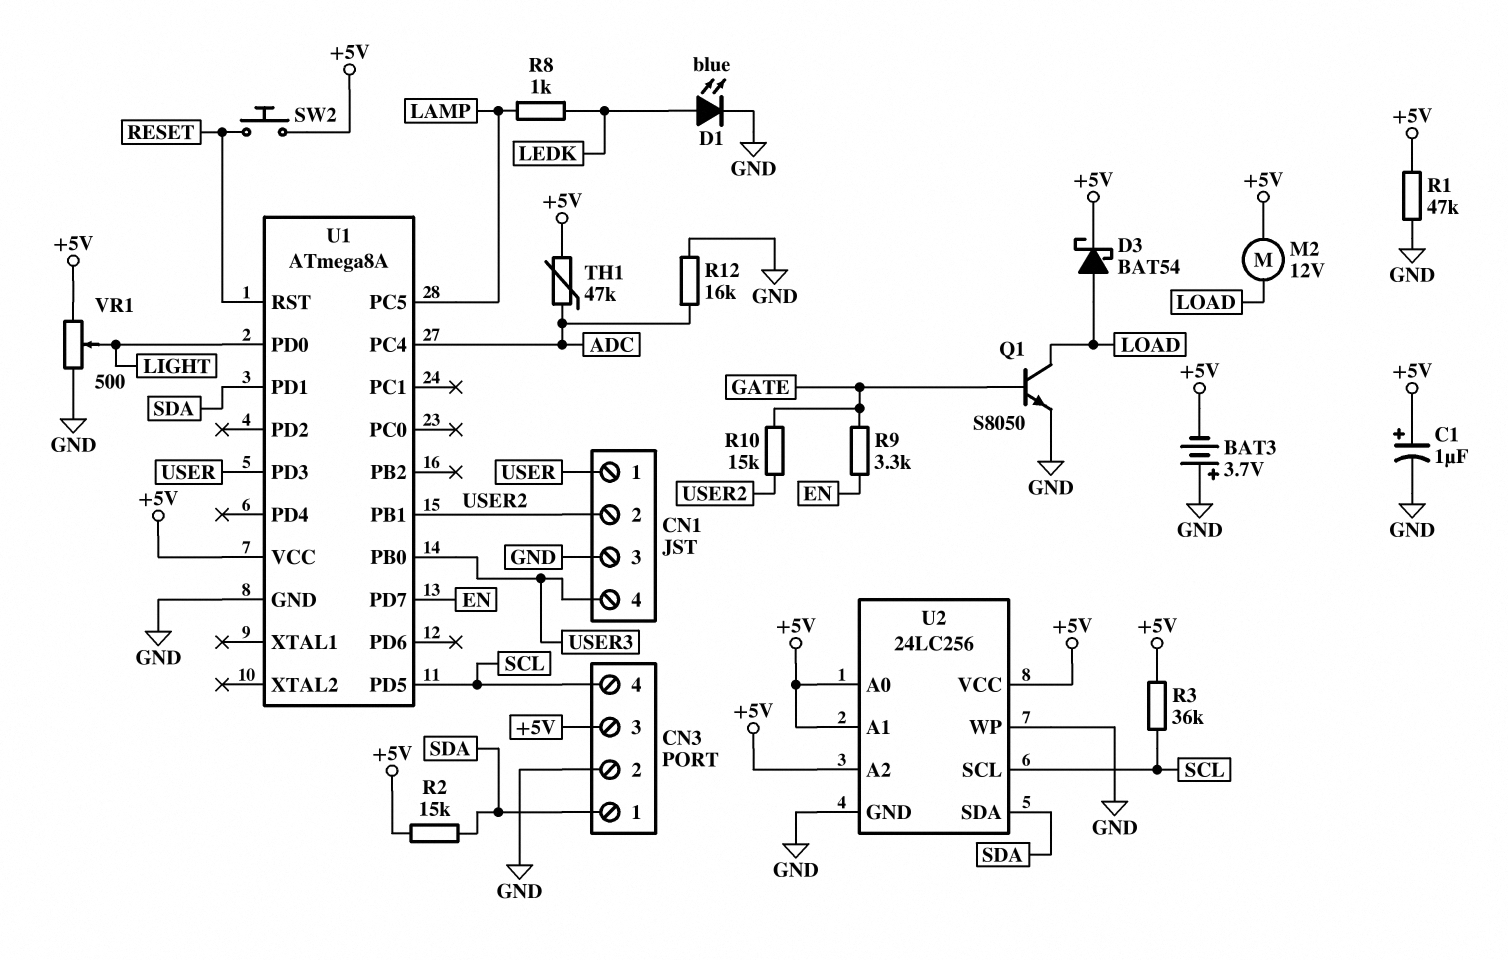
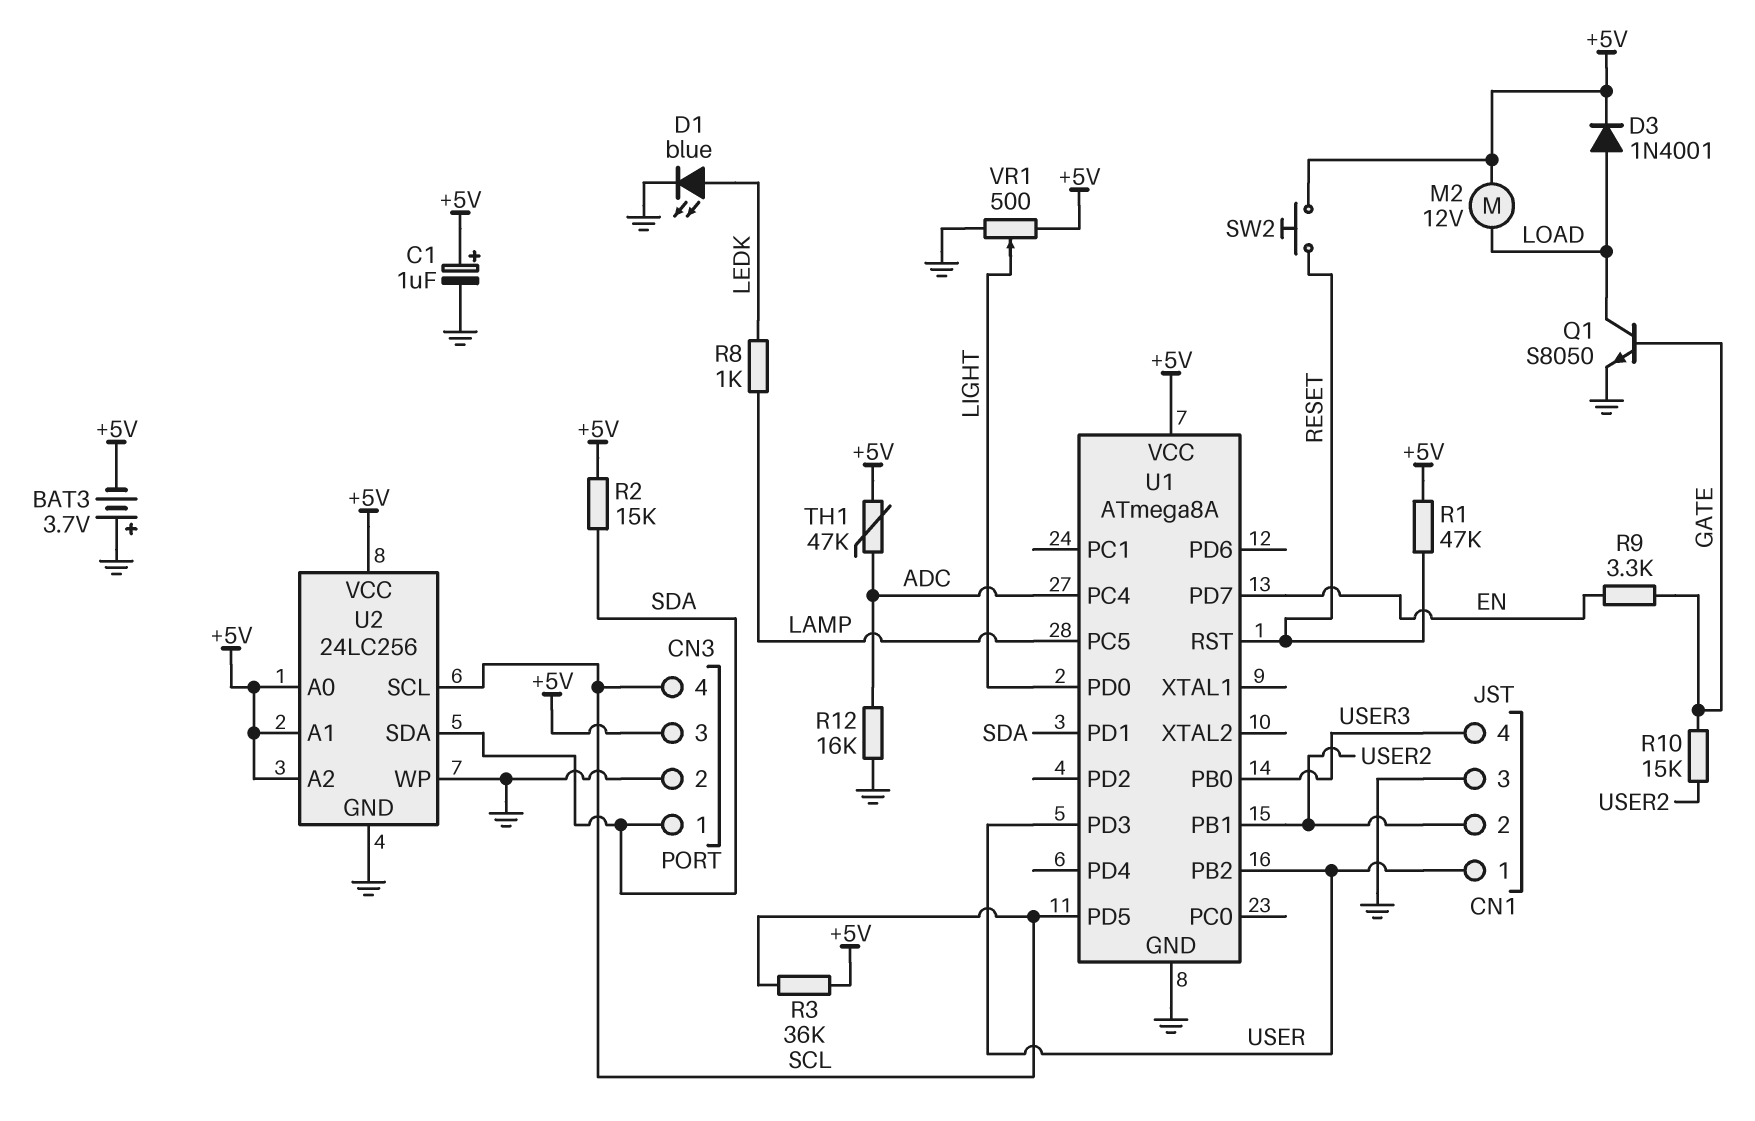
D3: schottky BAT54 (A LOAD, K +5V) -> diode 1N4001 (A LOAD, K +5V)
R1: 47k (+5V, GND) -> 47k (+5V, RESET)
U1 pin PB2: none -> USER

